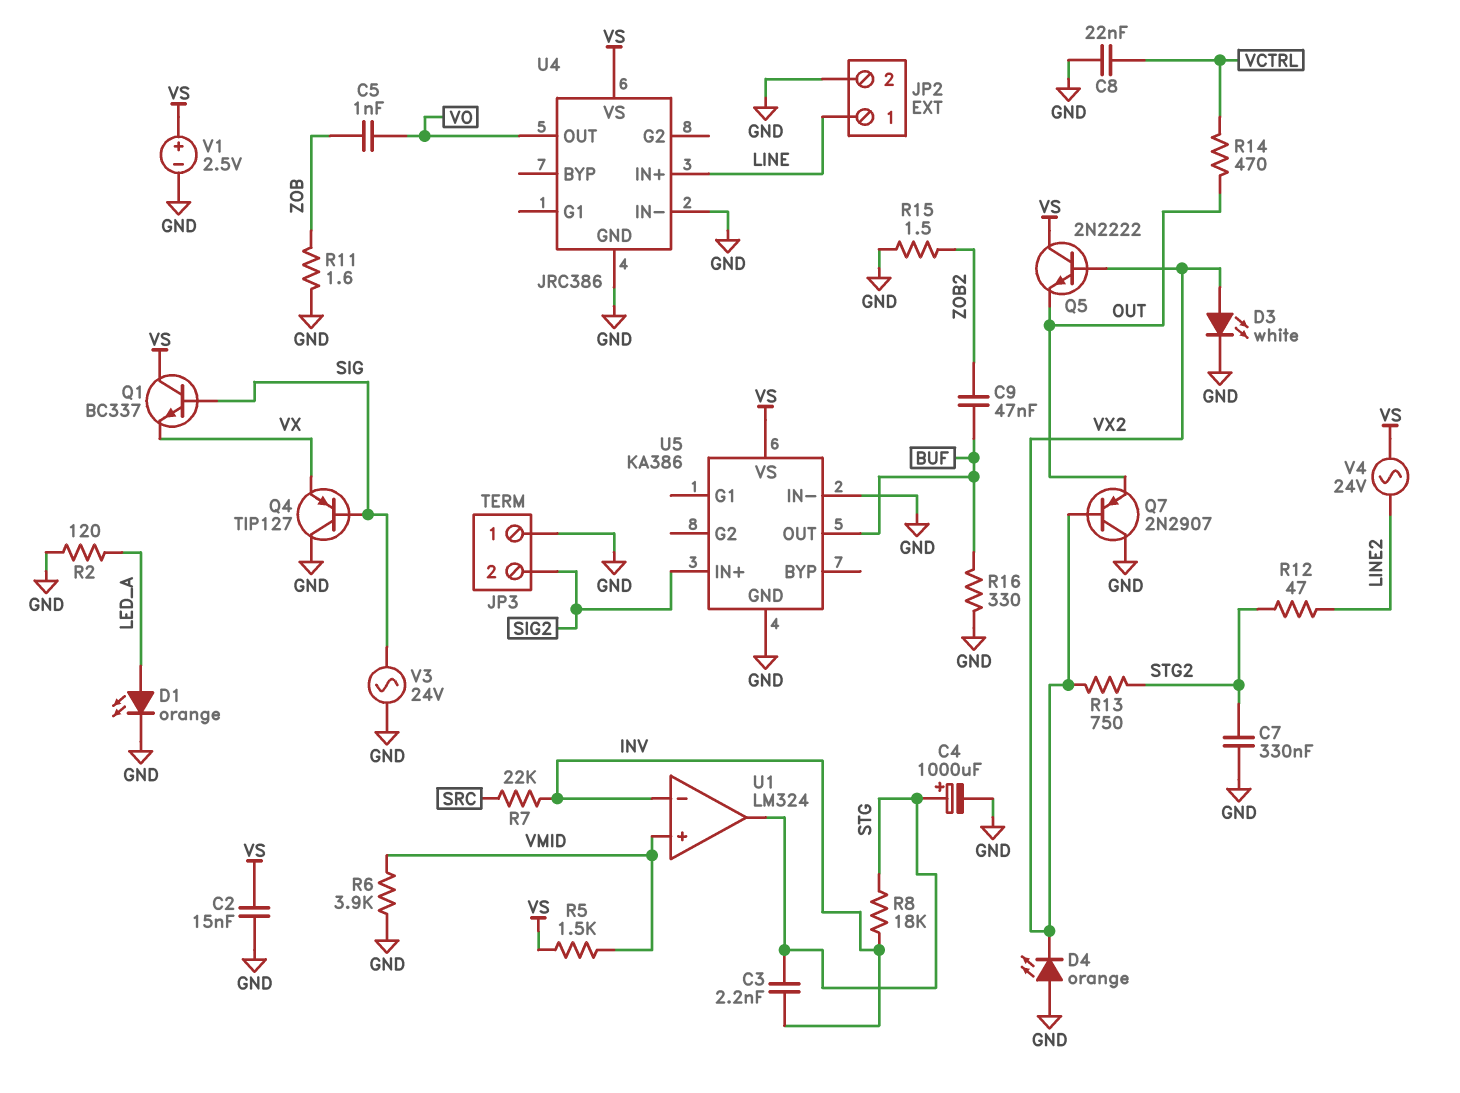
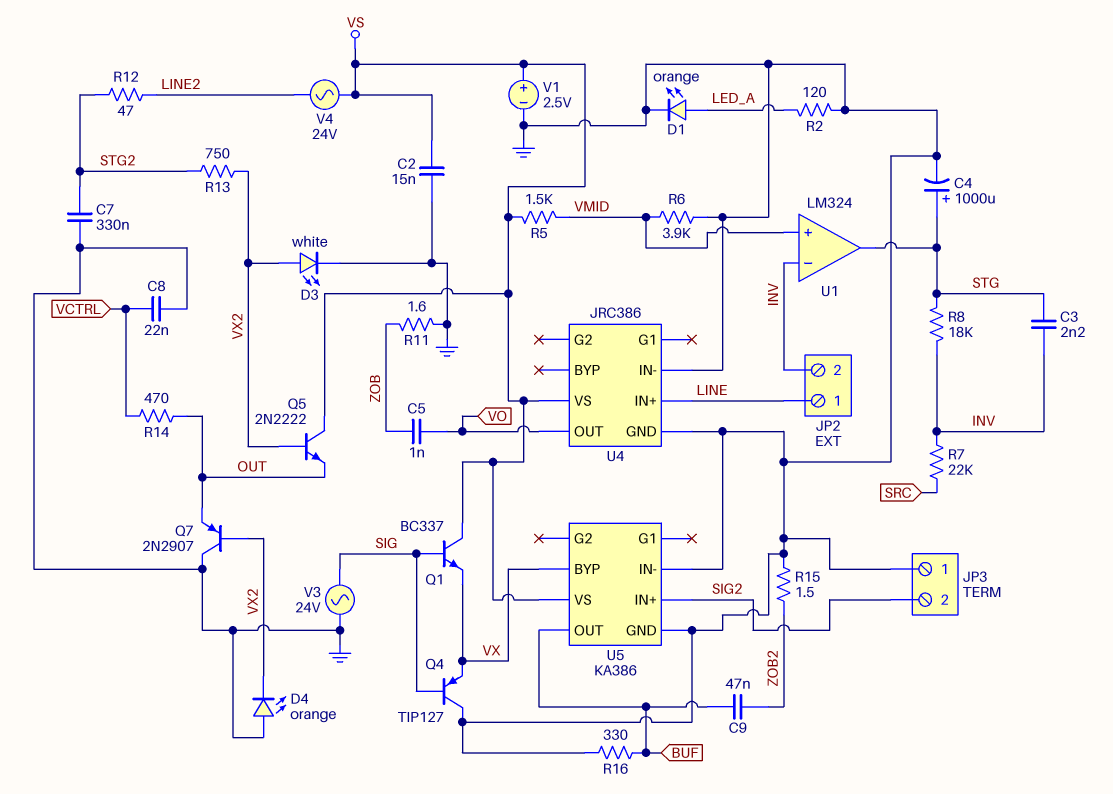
JP2 pin 2: GND -> INV
U5 pin BYP: none -> VX

